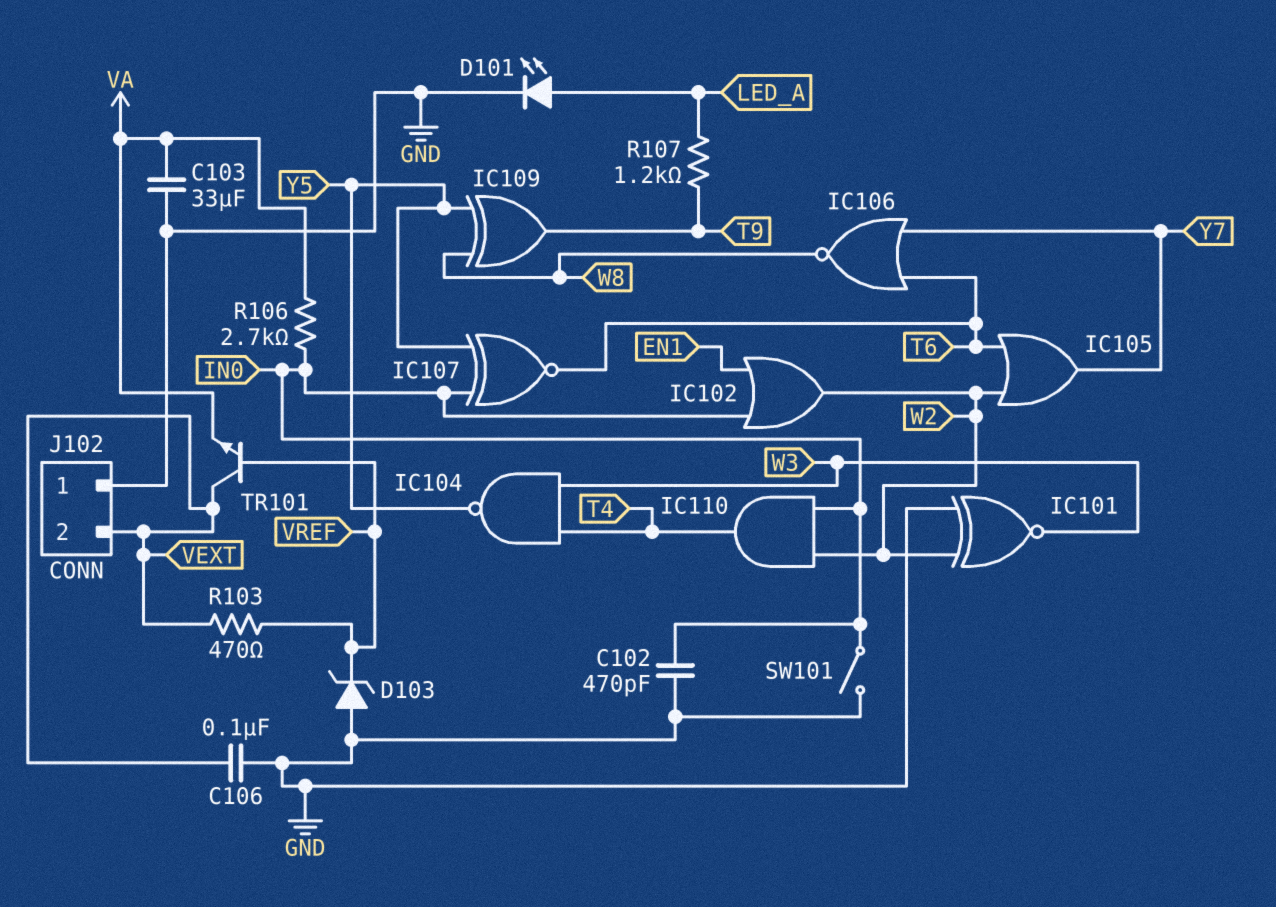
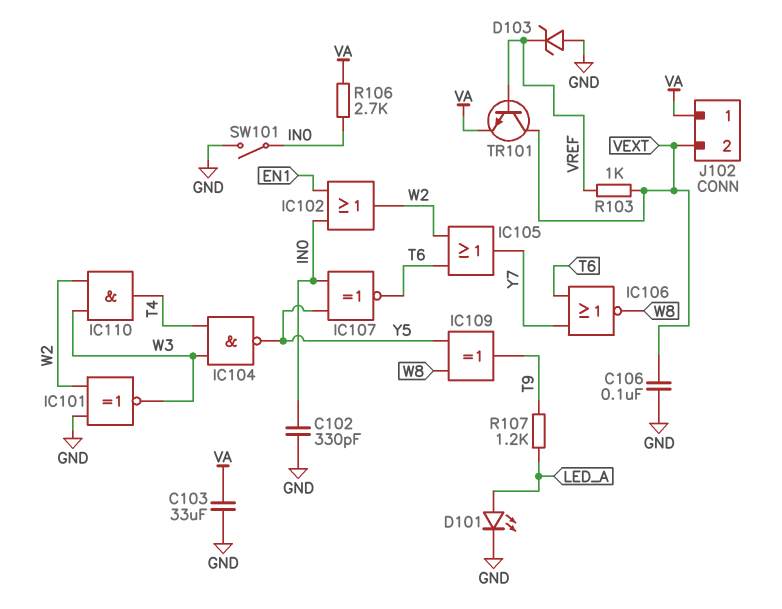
C102: 470pF (GND, IN0) -> 330pF (GND, IN0)
IC110: AND (in IN0, in W2, out T4) -> AND (in W2, in W3, out T4)
J102 pin 1: GND -> VA
R103: 470 (VEXT, VREF) -> 1k (VEXT, VREF)

